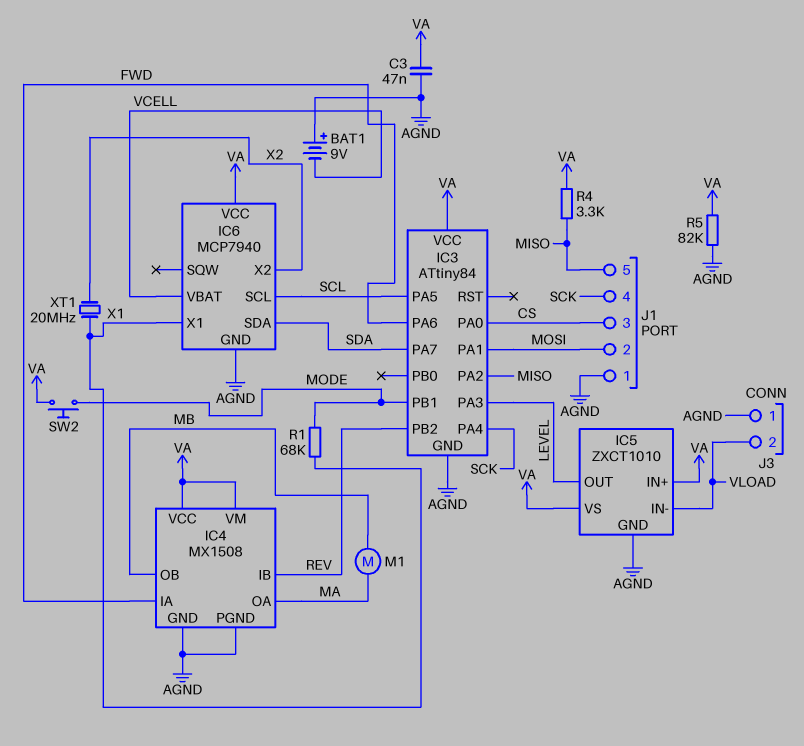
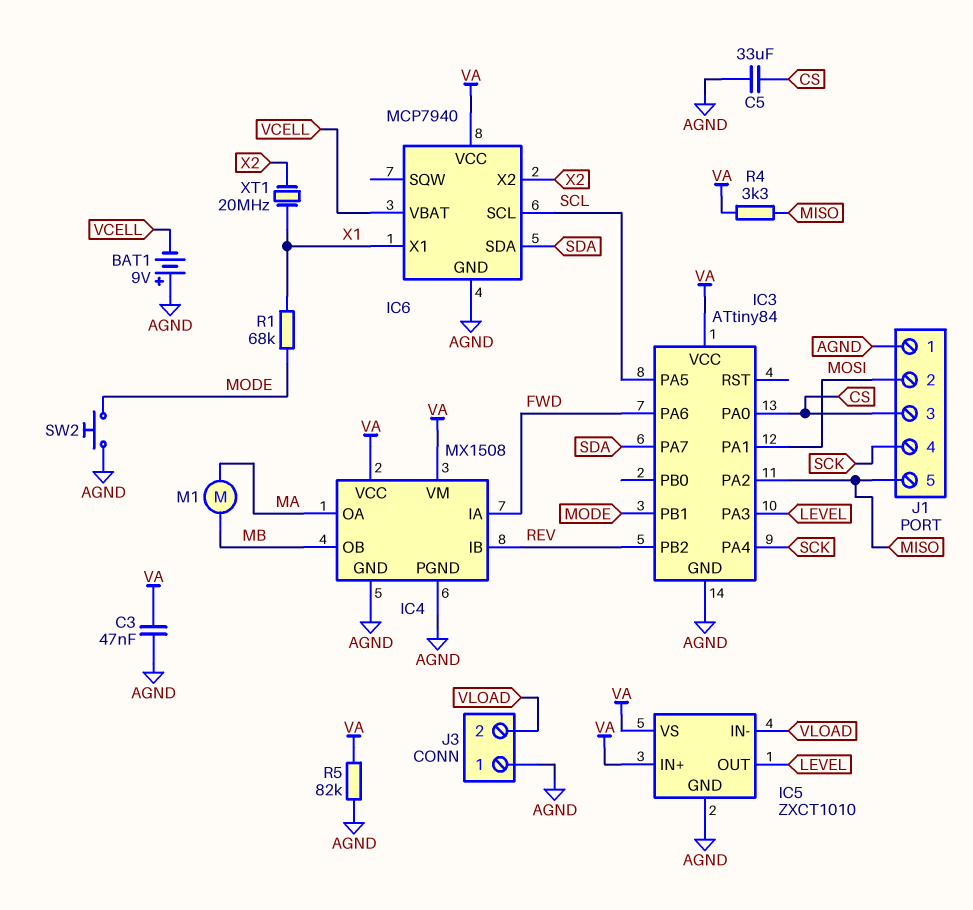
C5: none -> 33uF (AGND, CS)
SW2: button (MODE, VA) -> button (AGND, MODE)

